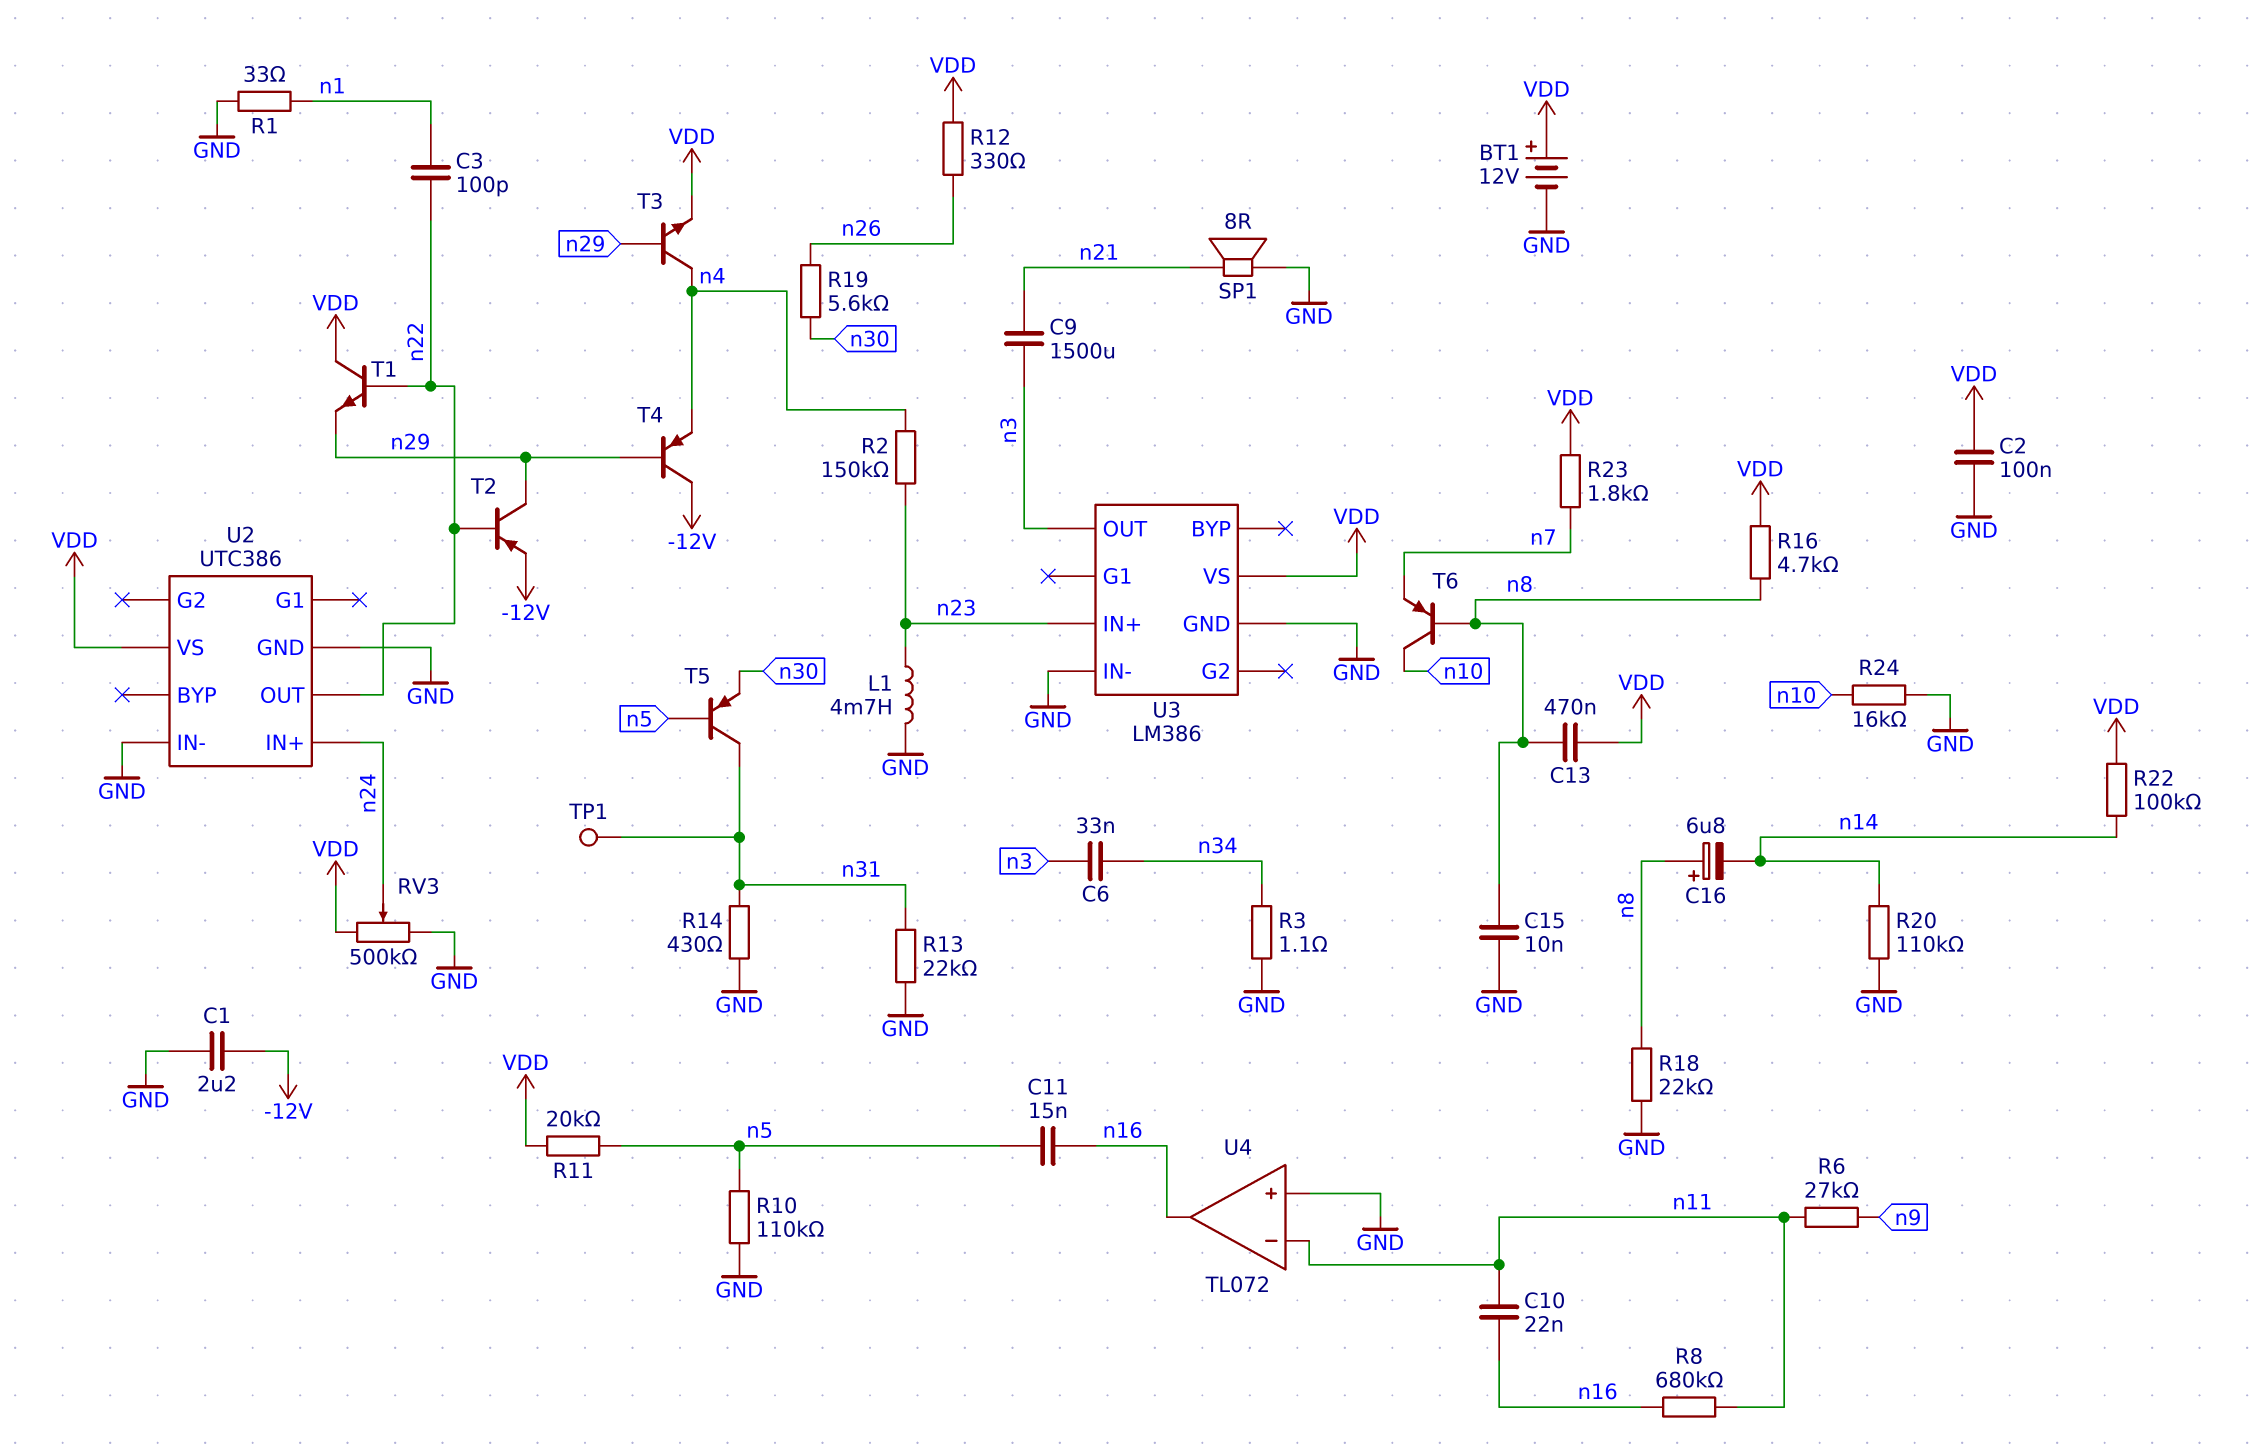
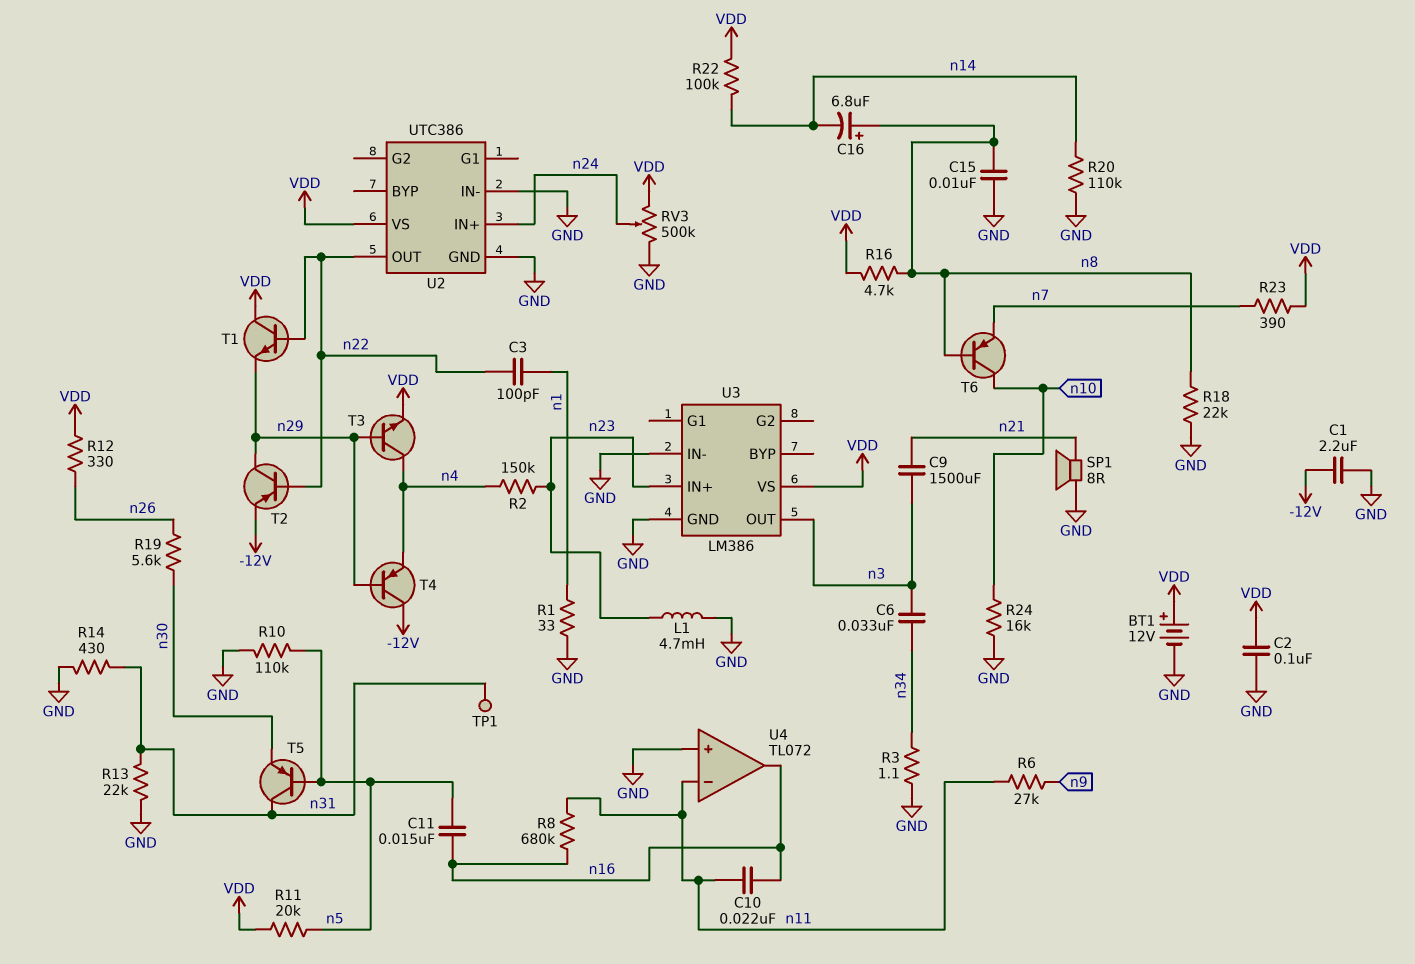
C13: 470nF (VDD, n8) -> none
R23: 1.8k (VDD, n7) -> 390 (VDD, n7)

